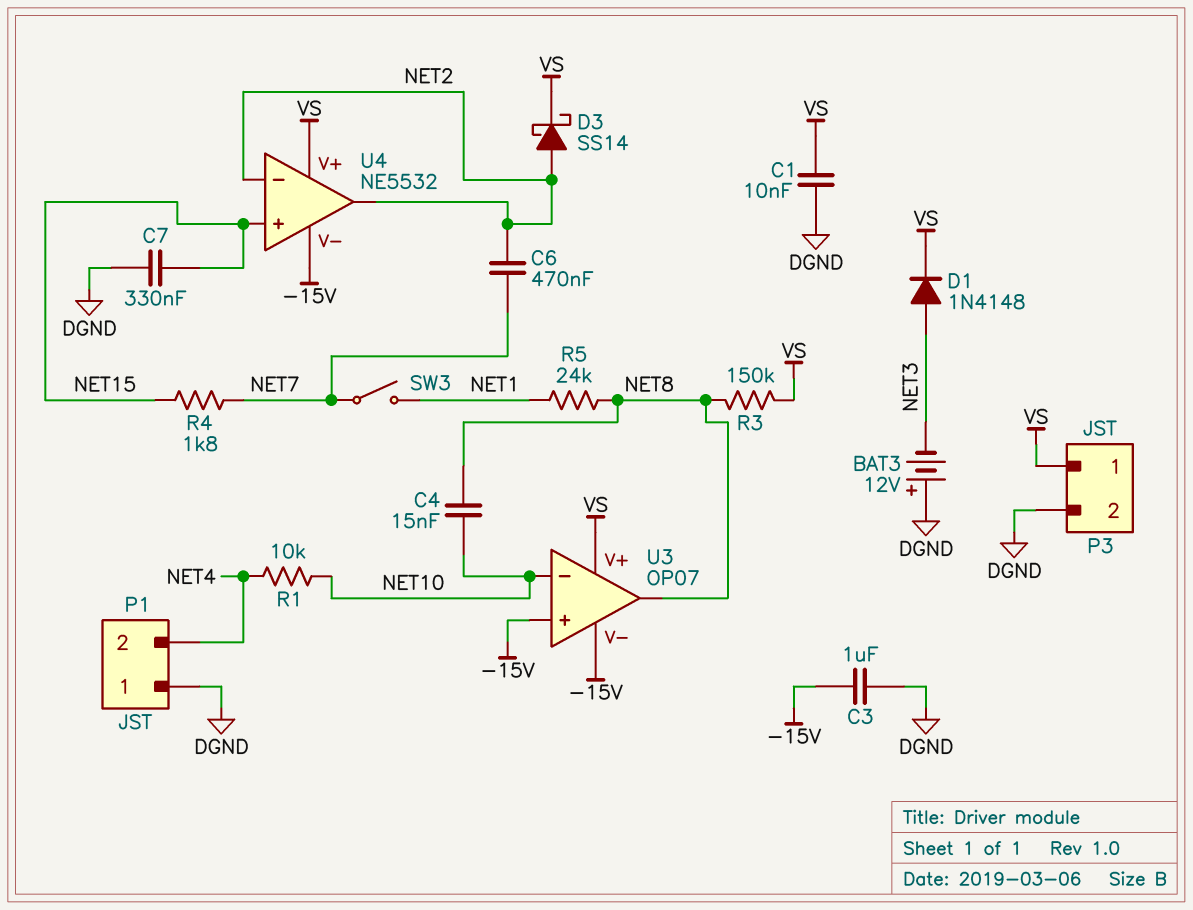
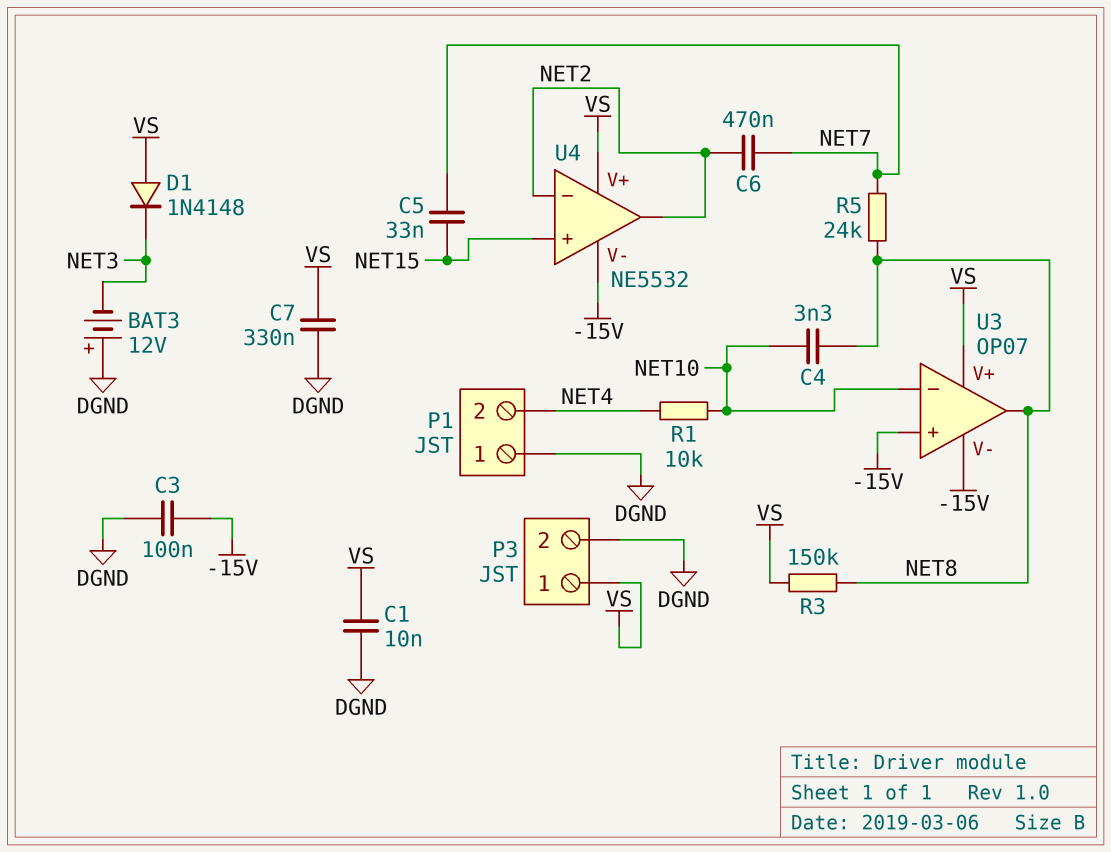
C3: 1uF (-15V, DGND) -> 100nF (-15V, DGND)
C4: 15nF (NET8, NET10) -> 3.3nF (NET8, NET10)
C5: none -> 33nF (NET7, NET15)
C7: 330nF (DGND, NET15) -> 330nF (DGND, VS)
D1: diode 1N4148 (A NET3, K VS) -> diode 1N4148 (A VS, K NET3)
D3: schottky SS14 (A NET2, K VS) -> none
R4: 1.8k (NET7, NET15) -> none
R5: 24k (NET1, NET8) -> 24k (NET7, NET8)
SW3: switch (NET1, NET7) -> none

